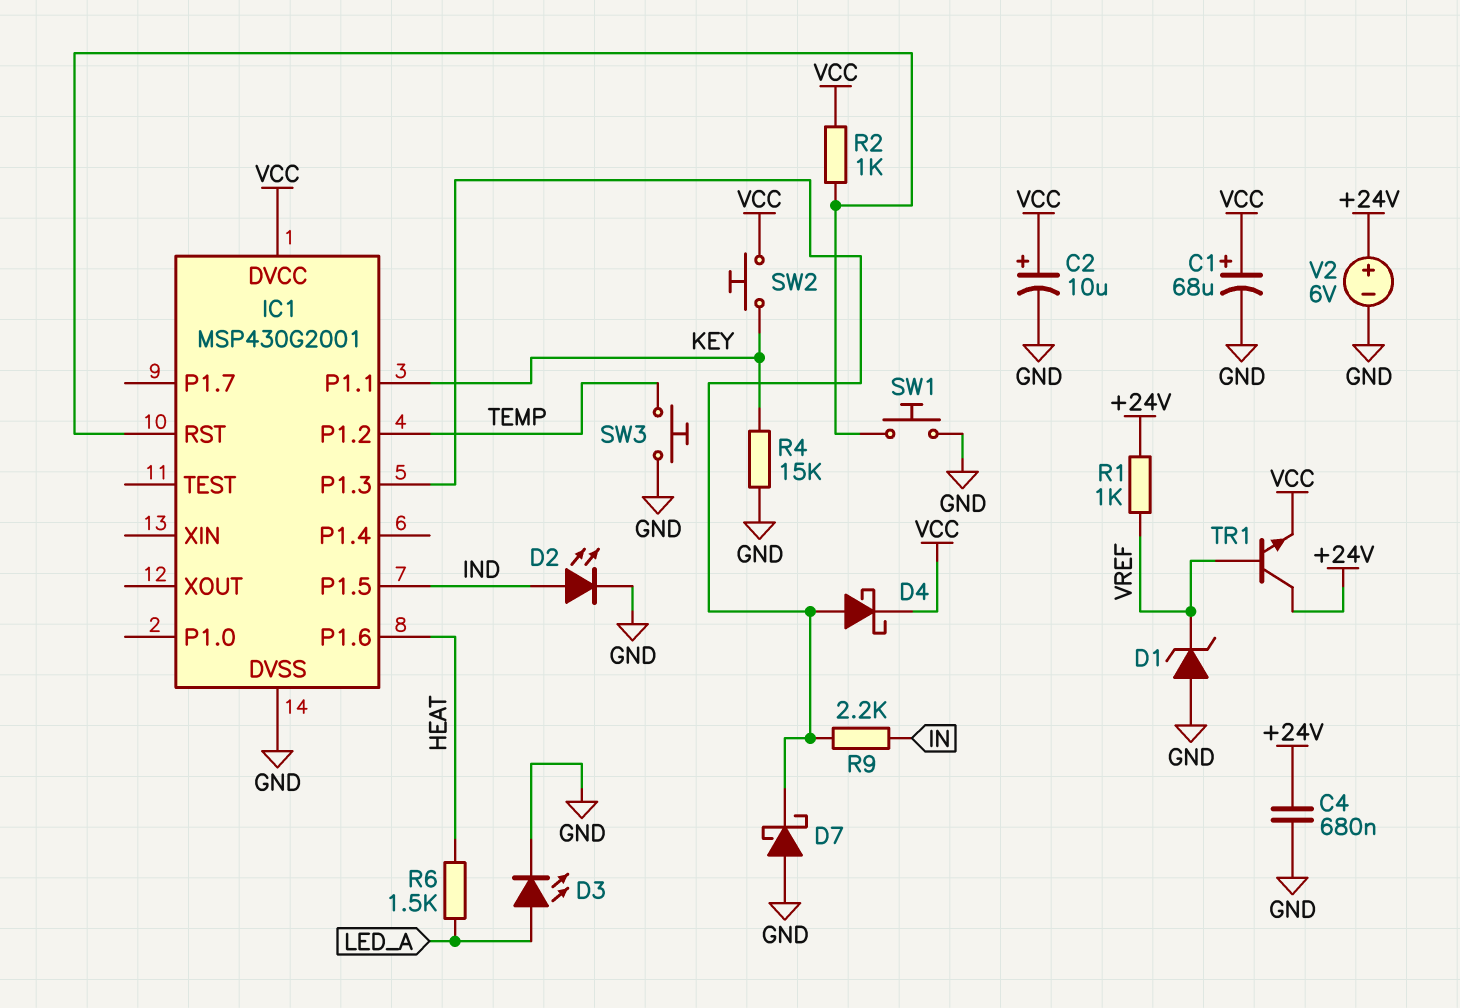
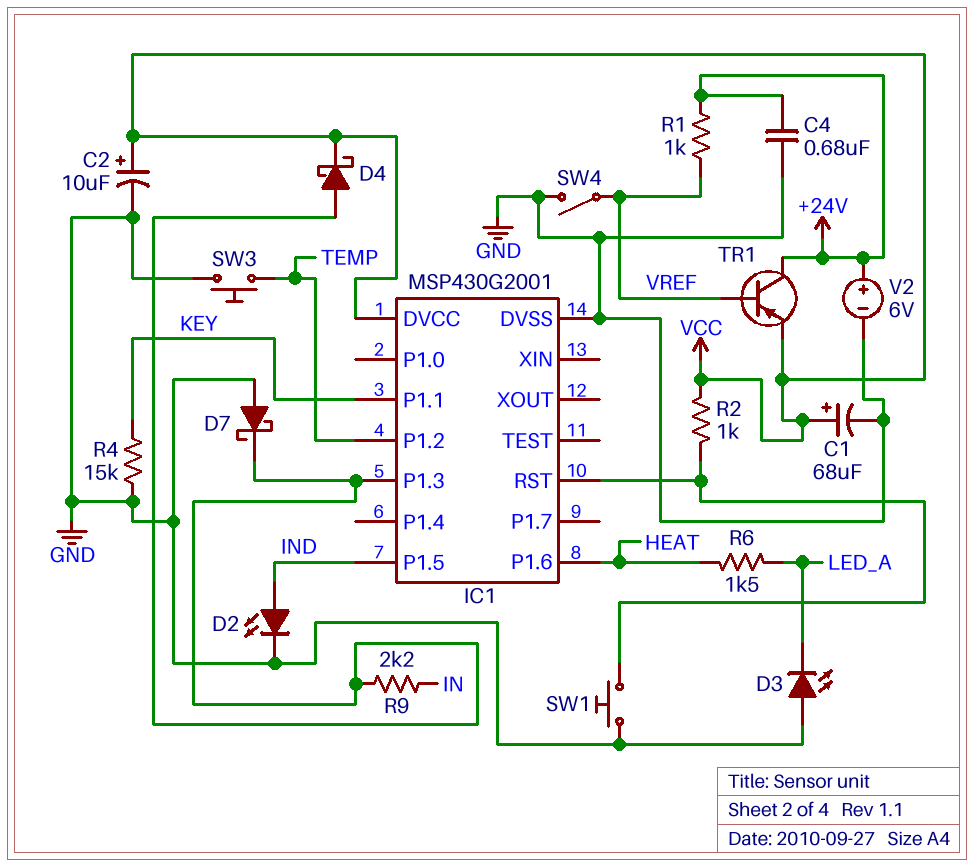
D1: zener (A GND, K VREF) -> none
D3: LED (A LED_A, K GND) -> LED (A GND, K LED_A)
SW2: button (KEY, VCC) -> none
SW4: none -> switch (GND, VREF)
TR1: NPN (B VREF, C +24V, E VCC) -> PNP (B VREF, C +24V, E VCC)

